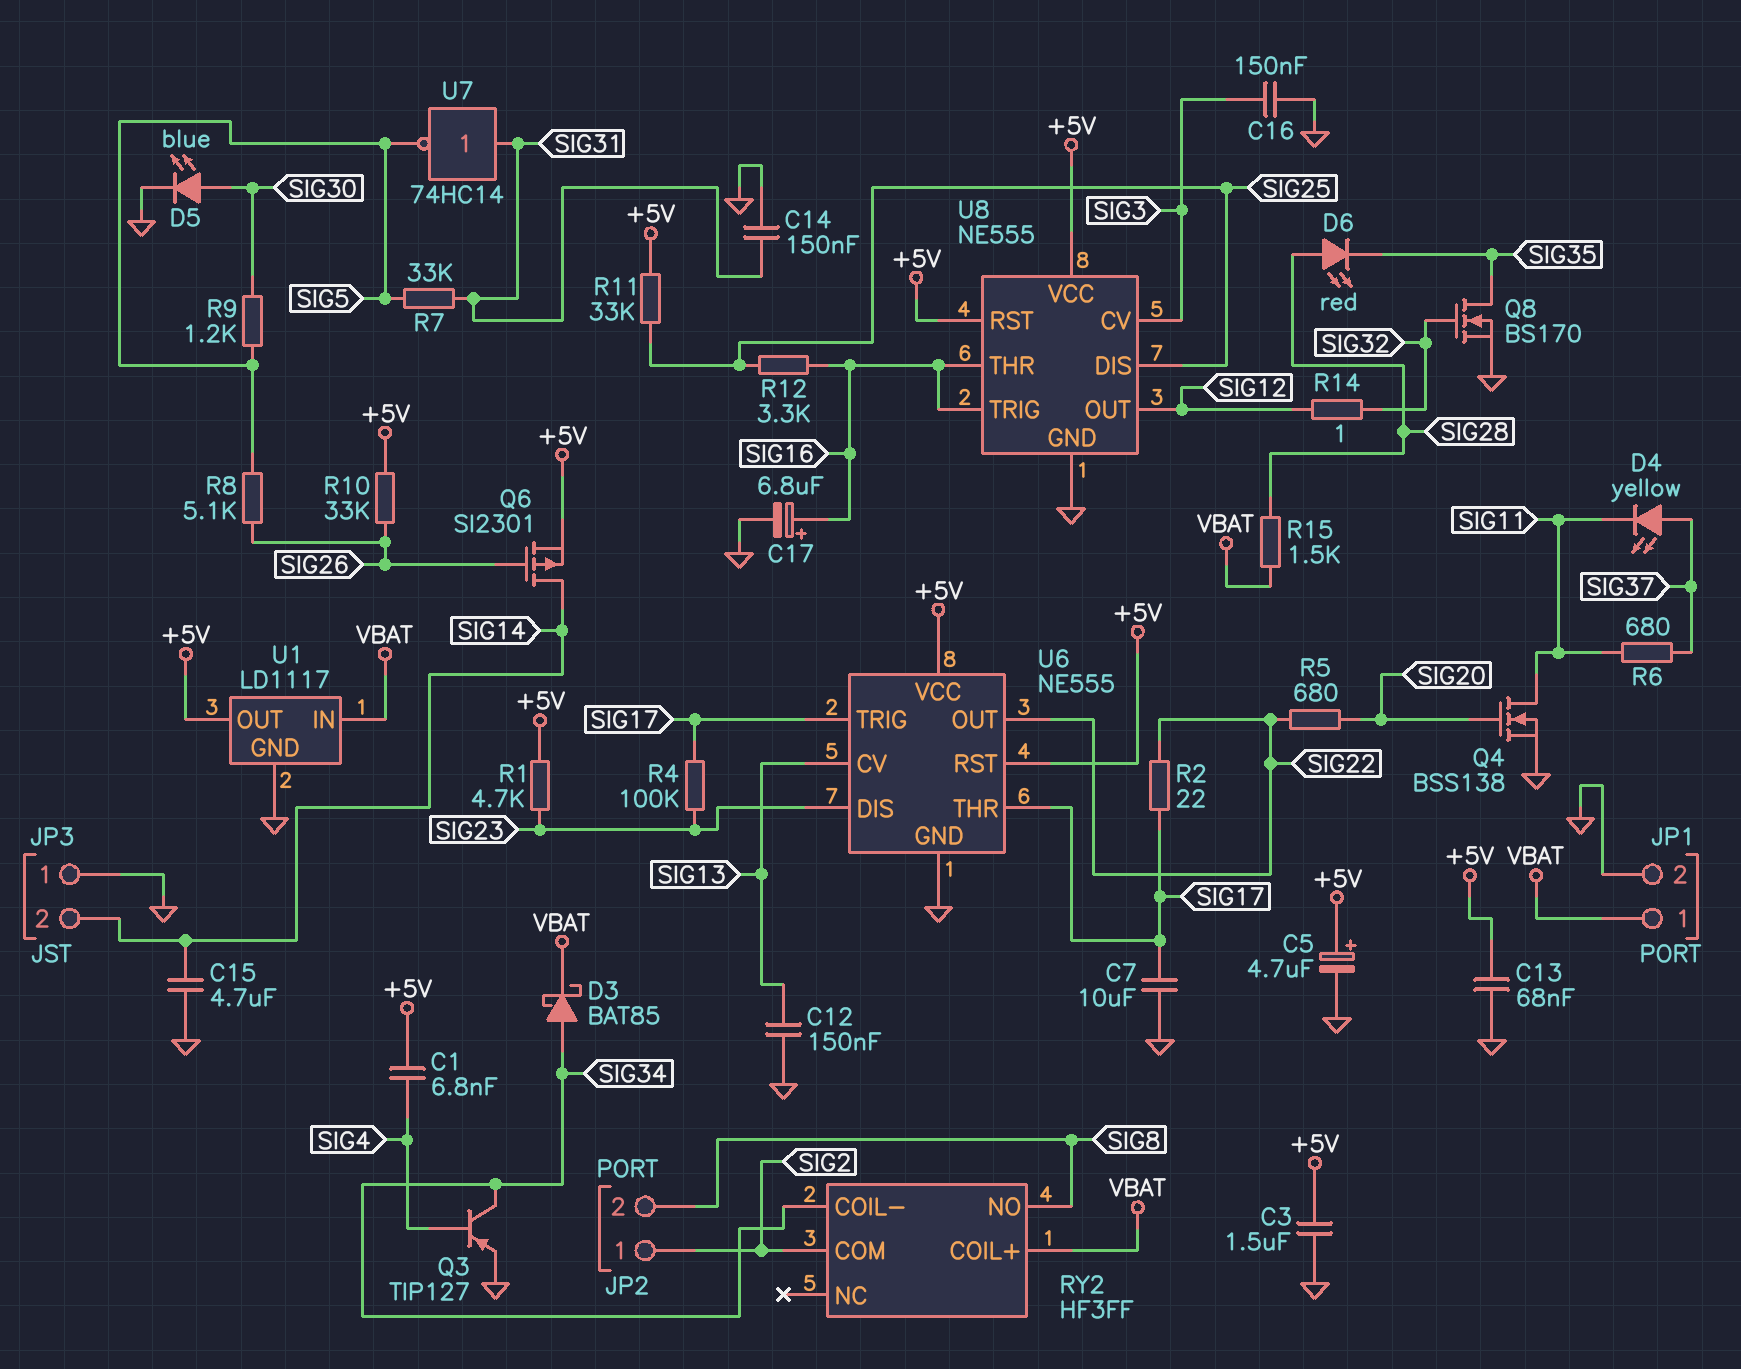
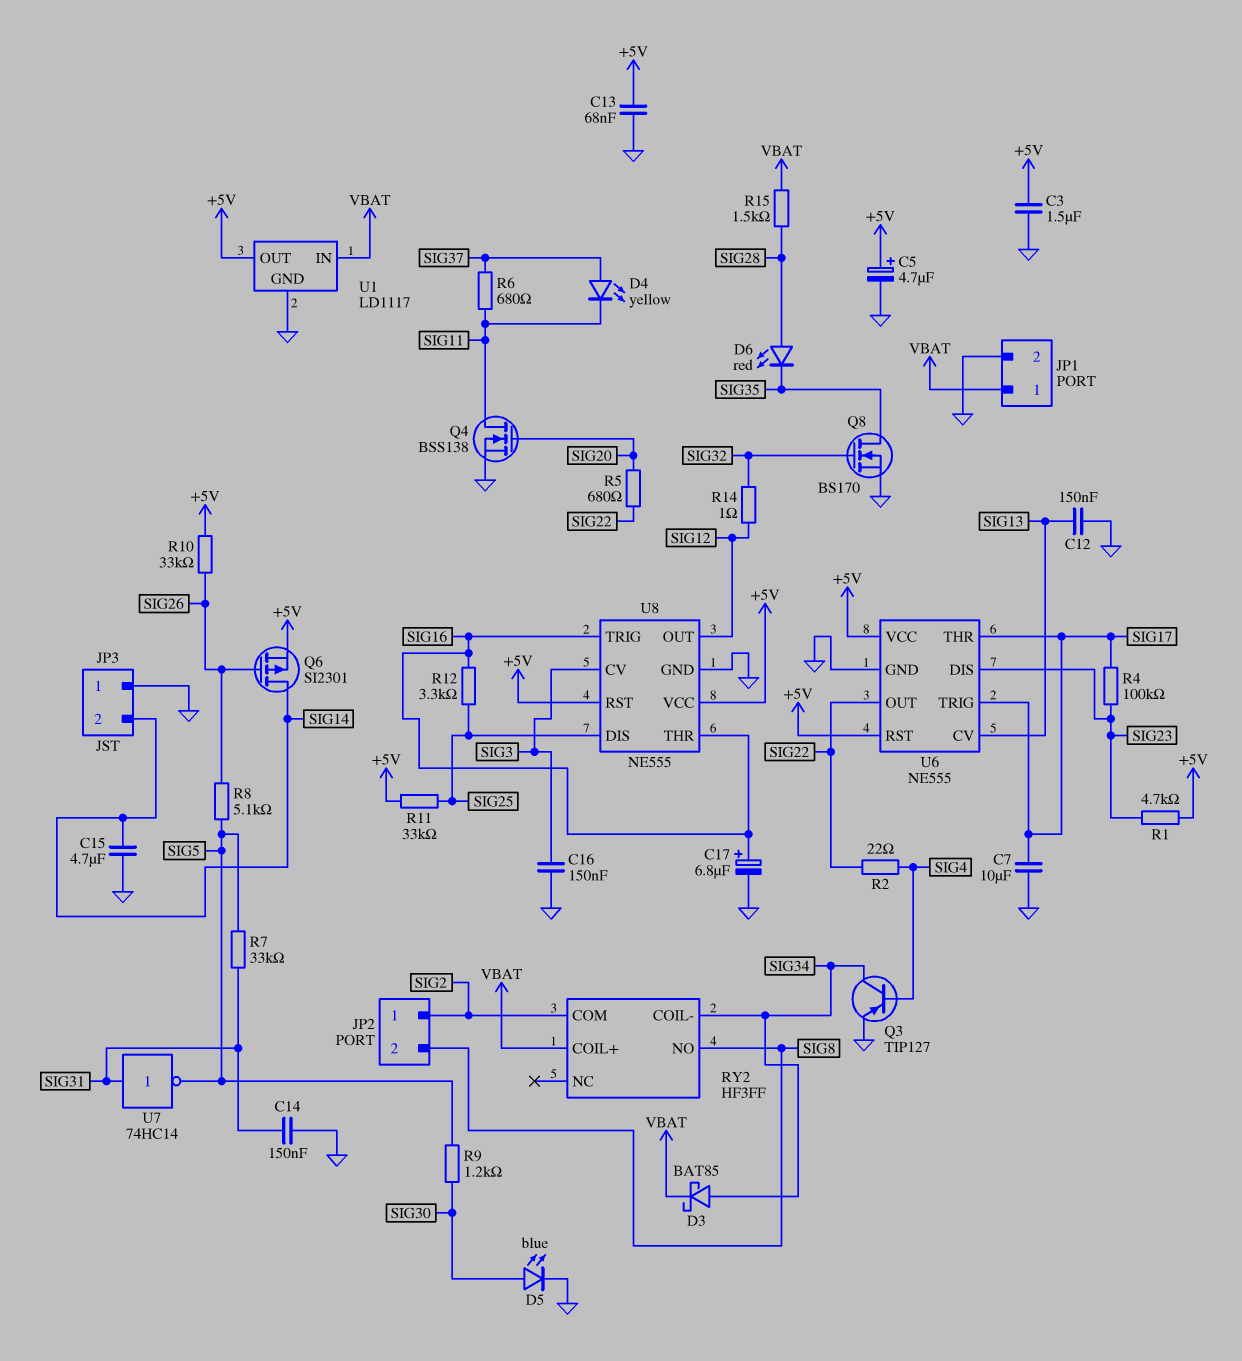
C1: 6.8nF (+5V, SIG4) -> none
R2: 22 (SIG17, SIG22) -> 22 (SIG4, SIG22)

